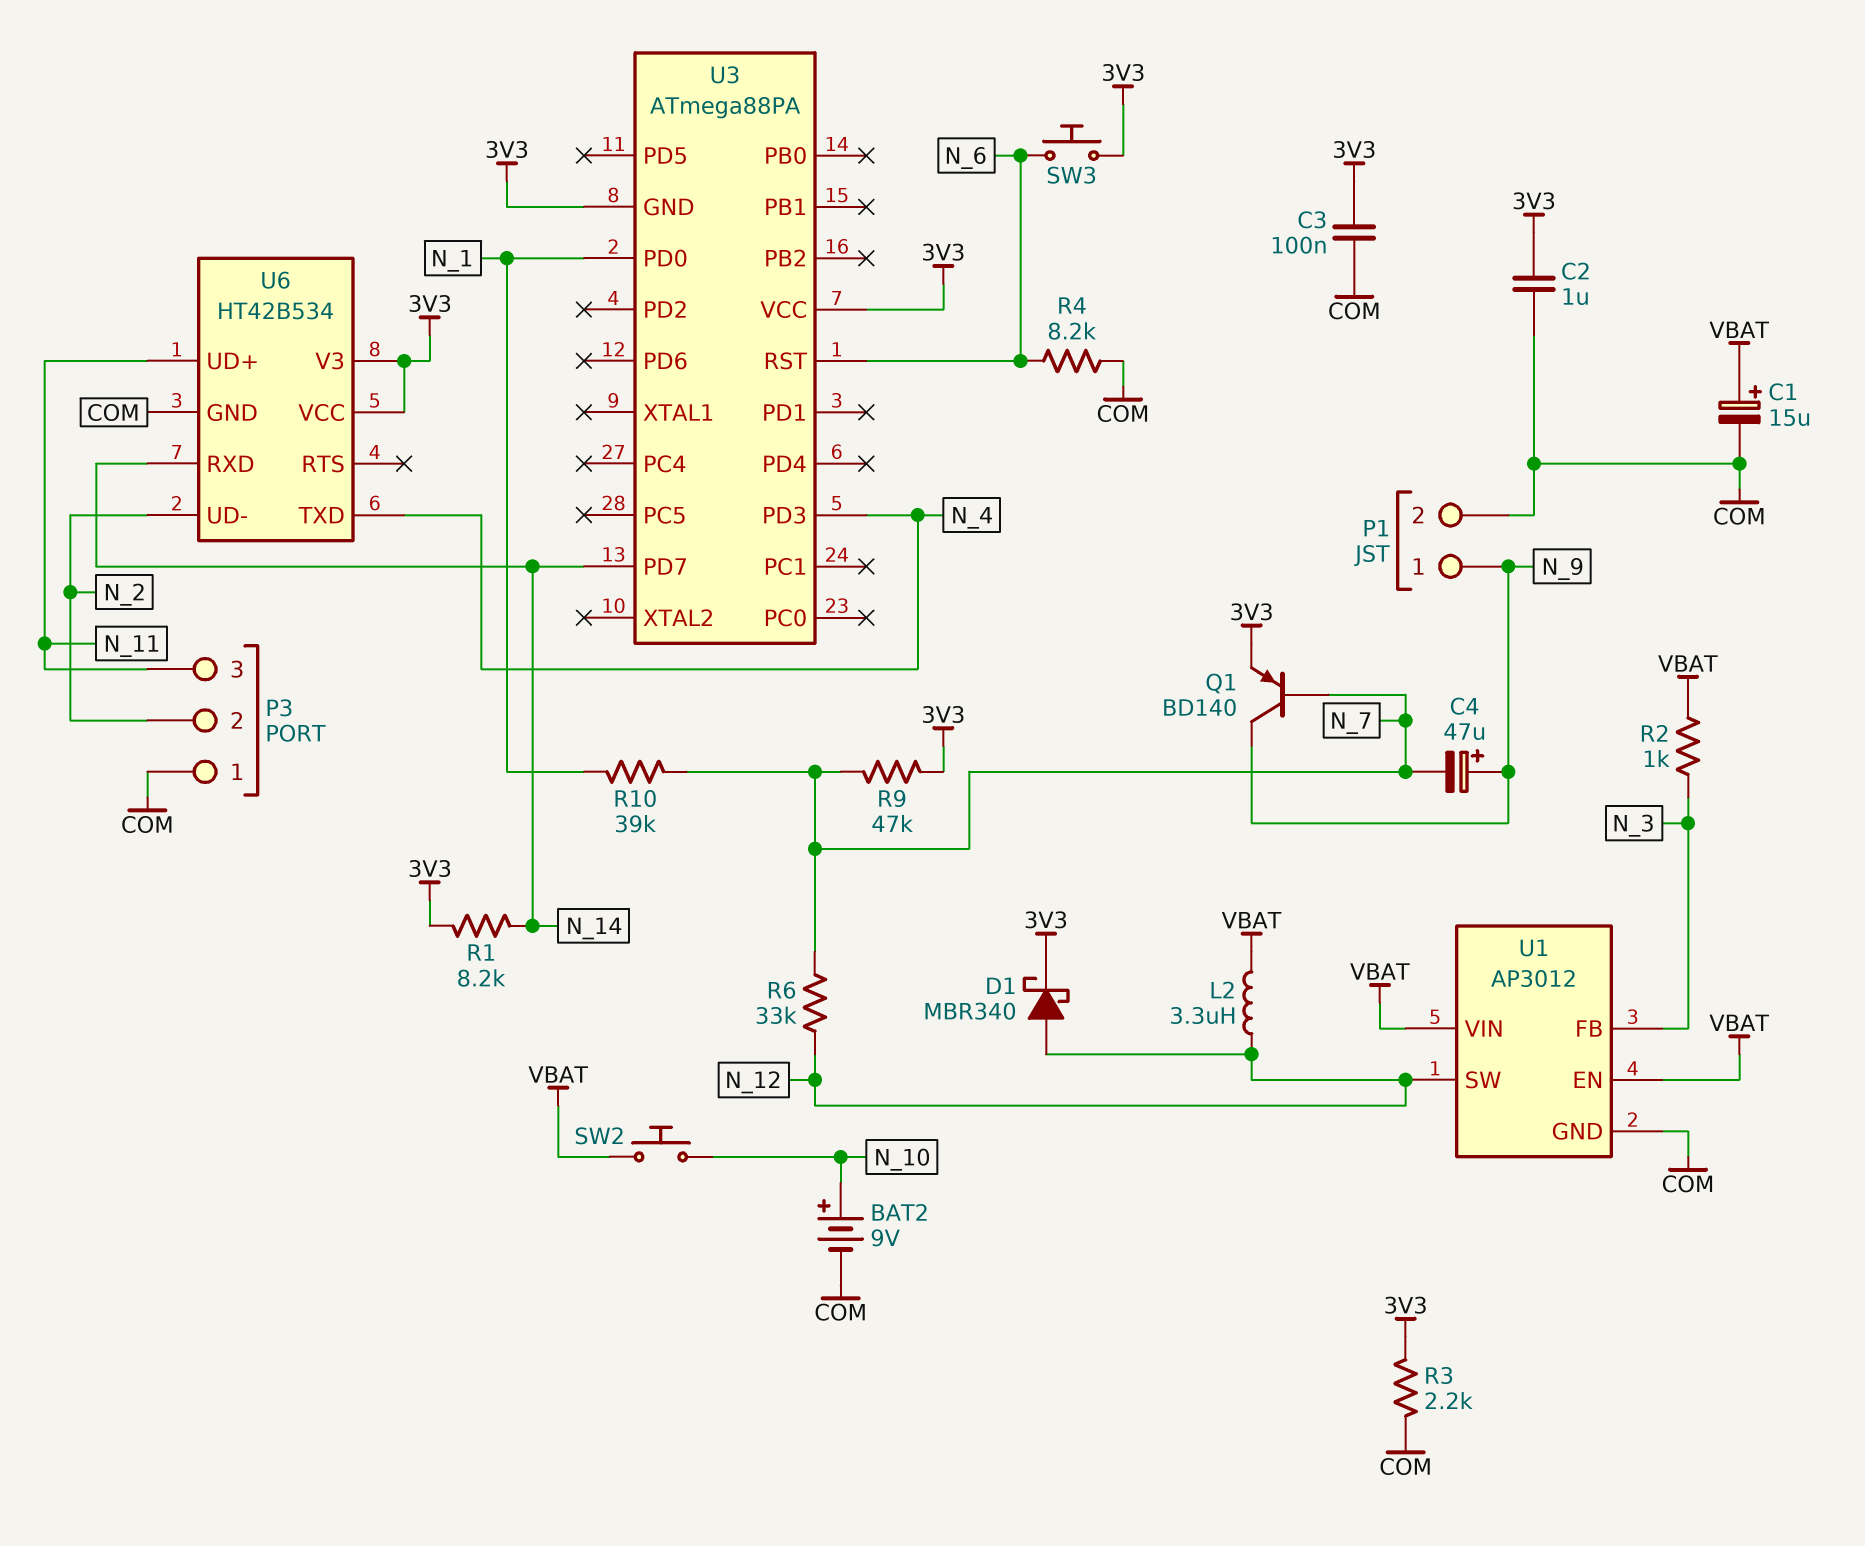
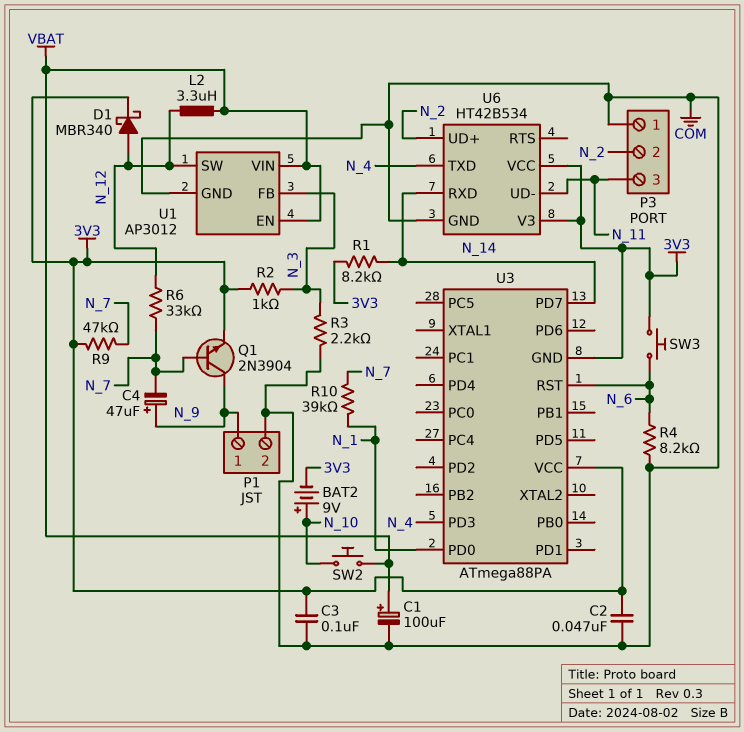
BAT2: 9V (plus N_10, minus COM) -> 9V (plus N_10, minus 3V3)
C1: 15uF (plus VBAT, minus COM) -> 100uF (plus VBAT, minus COM)
C2: 1uF (3V3, COM) -> 47nF (3V3, COM)
Q1: PNP BD140 (B N_7, C N_9, E 3V3) -> NPN 2N3904 (B N_7, C N_9, E 3V3)
R2: 1k (N_3, VBAT) -> 1k (3V3, N_3)
R3: 2.2k (3V3, COM) -> 2.2k (COM, N_3)
U6 pin UD+: N_11 -> N_2
U6 pin UD-: N_2 -> N_11

